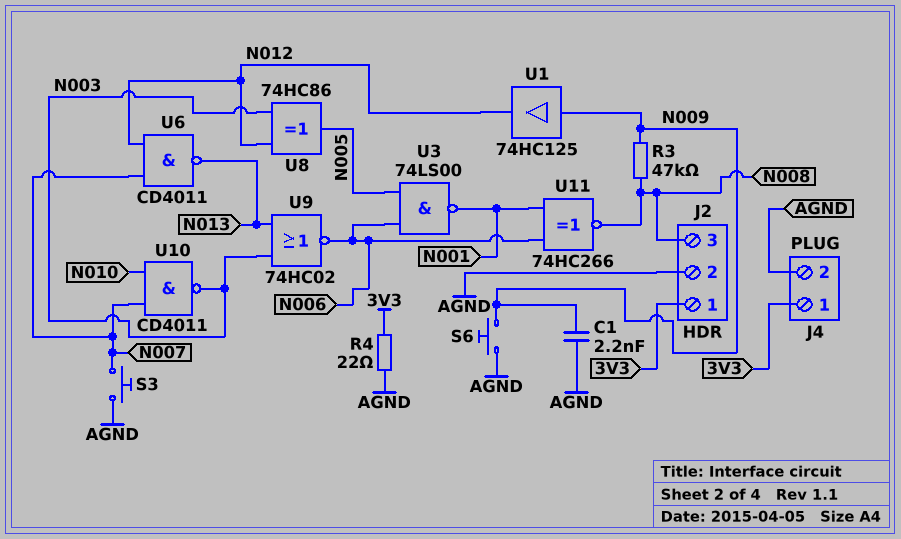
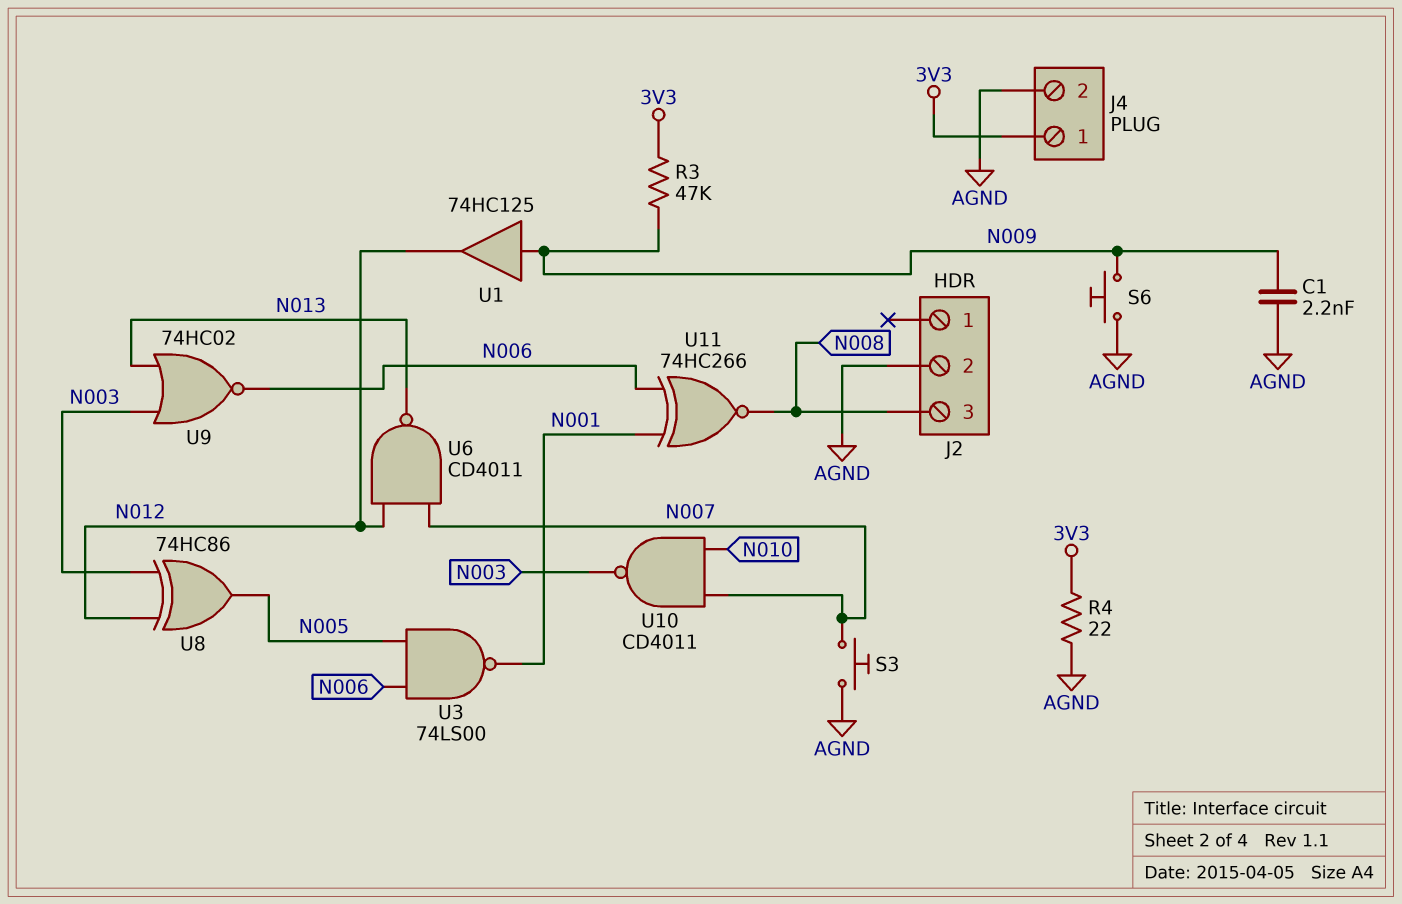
J2 pin 1: 3V3 -> none
R3: 47k (N008, N009) -> 47k (3V3, N009)

